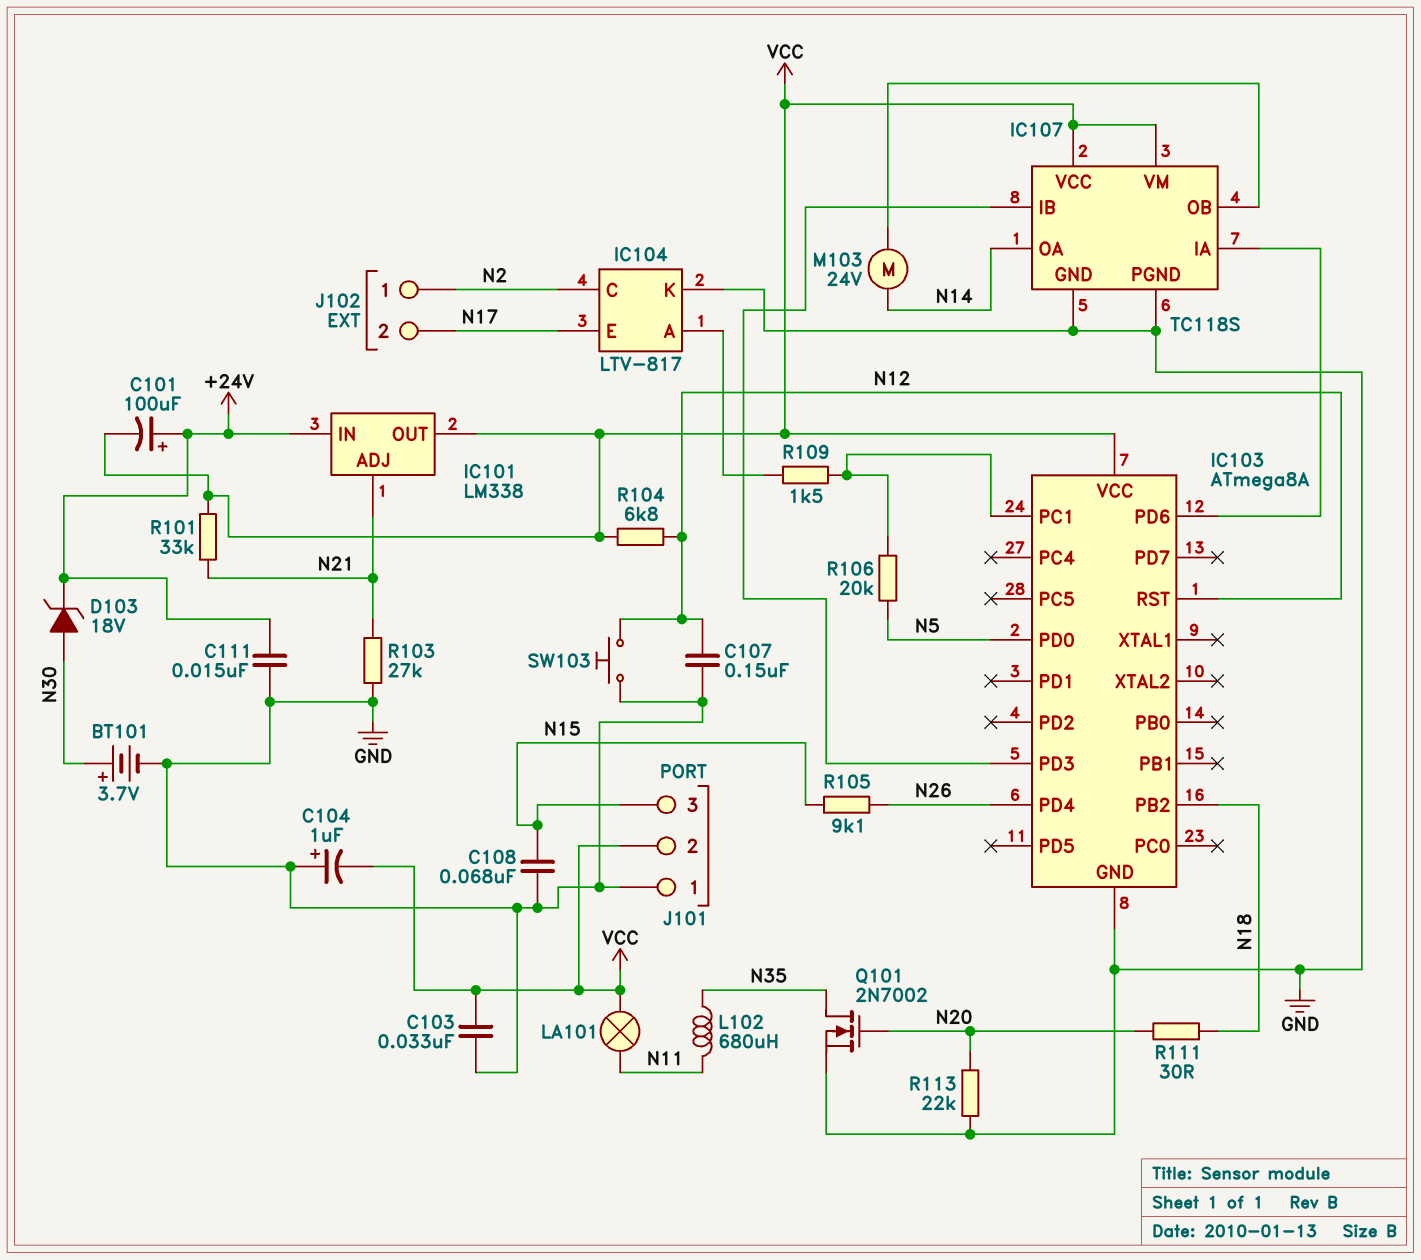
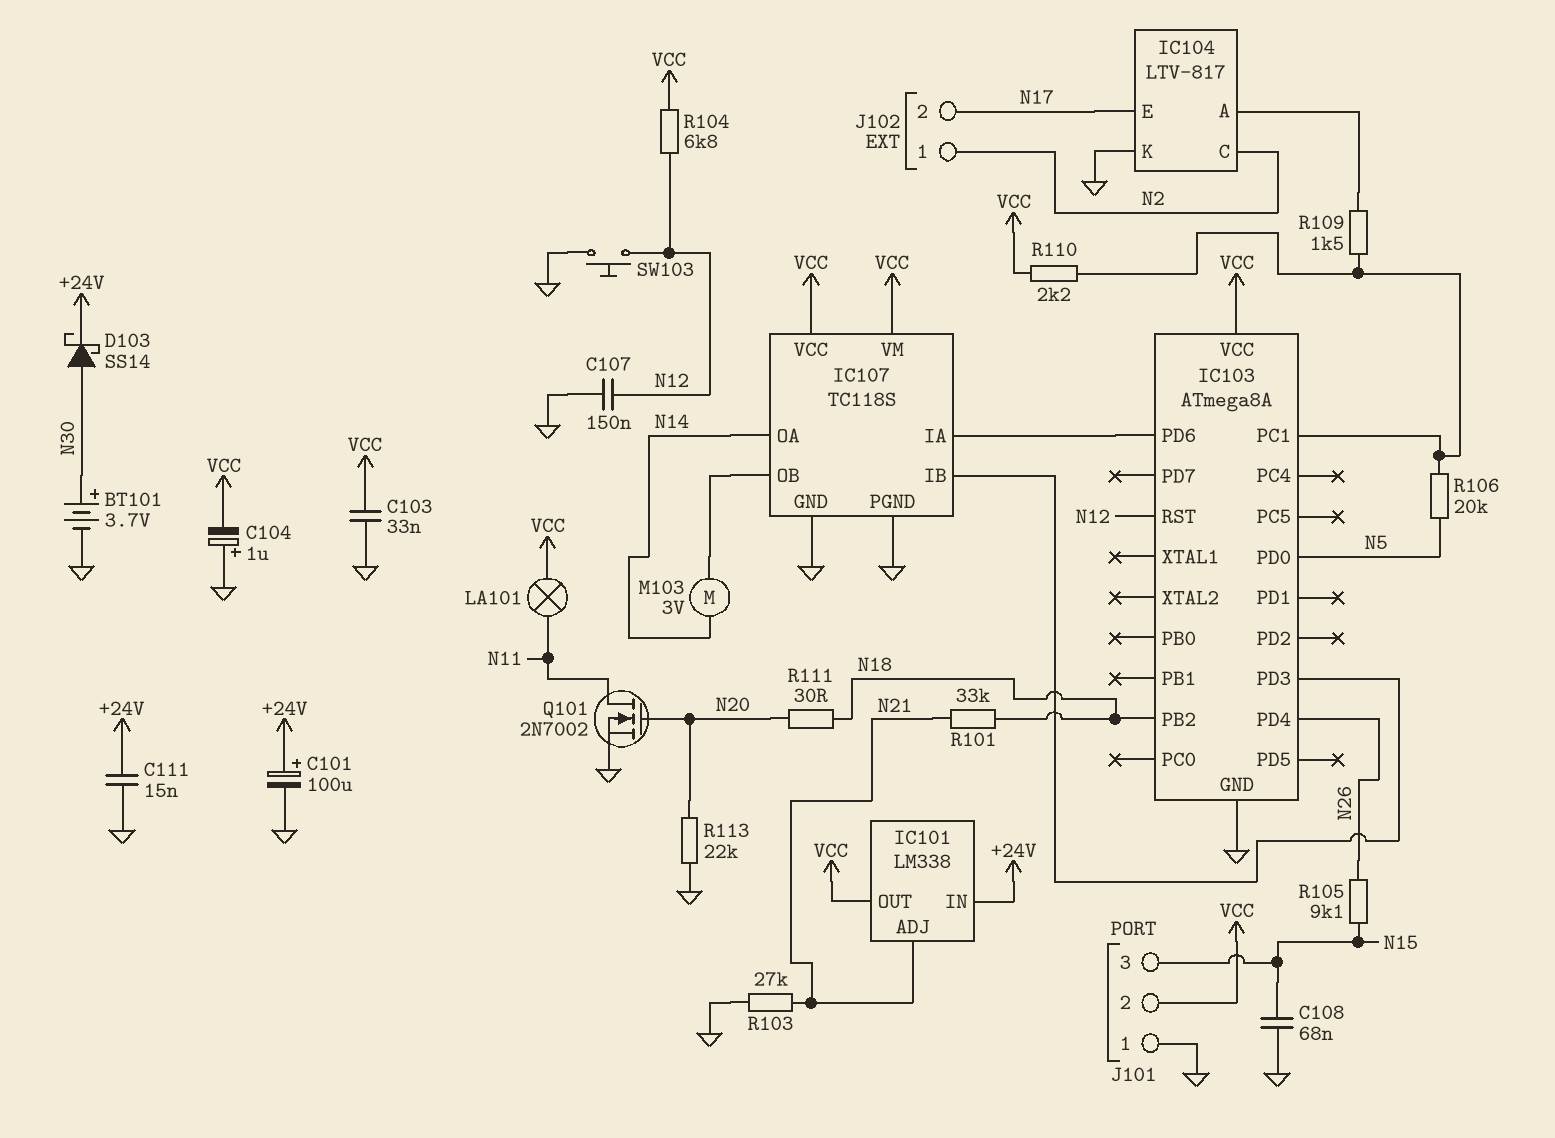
C101: 100uF (plus +24V, minus VCC) -> 100uF (plus +24V, minus GND)
D103: zener 18V (A N30, K +24V) -> schottky SS14 (A N30, K +24V)
L102: 680uH (N11, N35) -> none
M103: motor 24V (IC107/OB, N14) -> motor 3V (IC107/OB, N14)
Q101: NMOS 2N7002 (G N20, D N35, S GND) -> NMOS 2N7002 (G N20, D N11, S GND)
R101: 33k (N21, VCC) -> 33k (N18, N21)
R110: none -> 2.2k (IC103/PC1, VCC)

